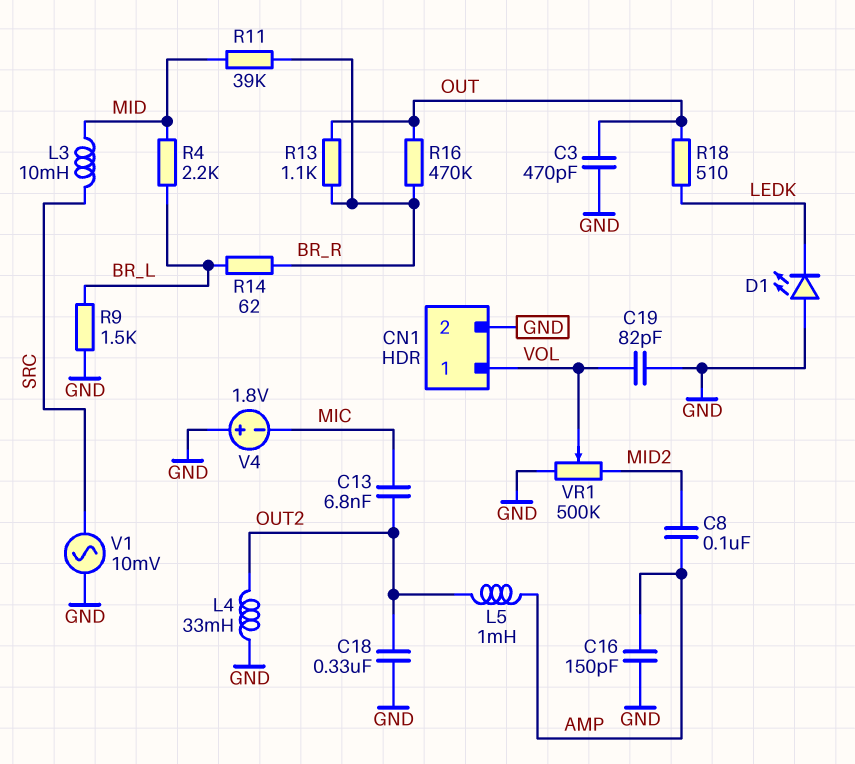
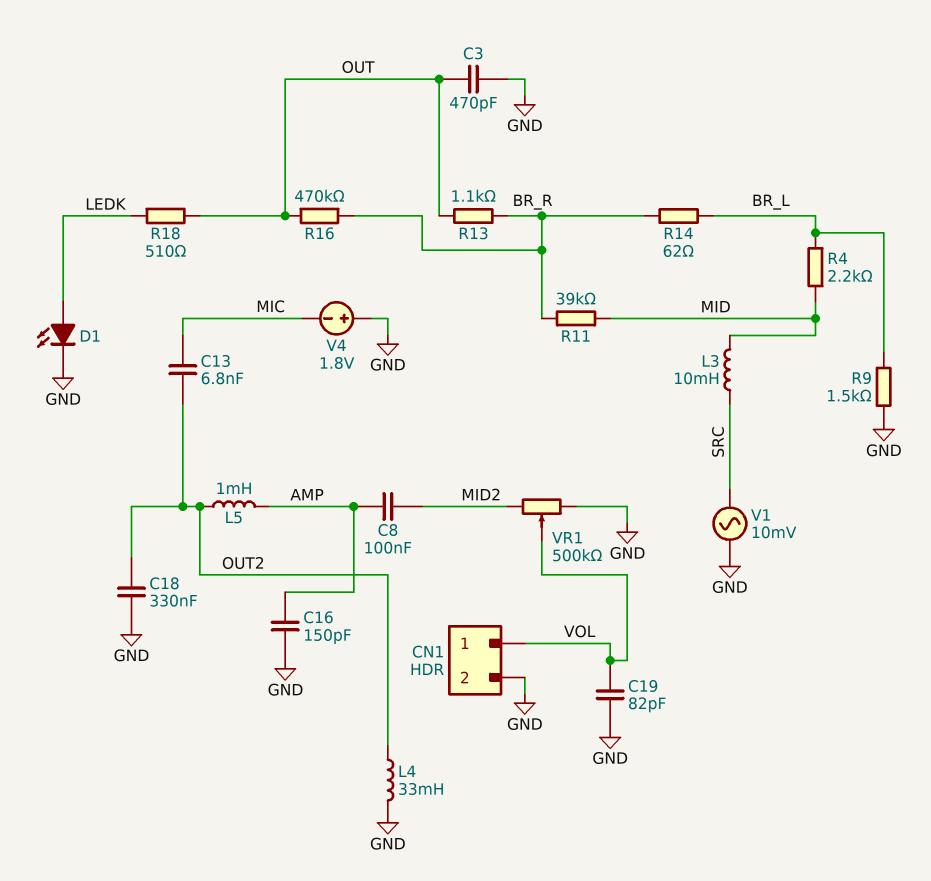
D1: LED (A GND, K LEDK) -> LED (A LEDK, K GND)

